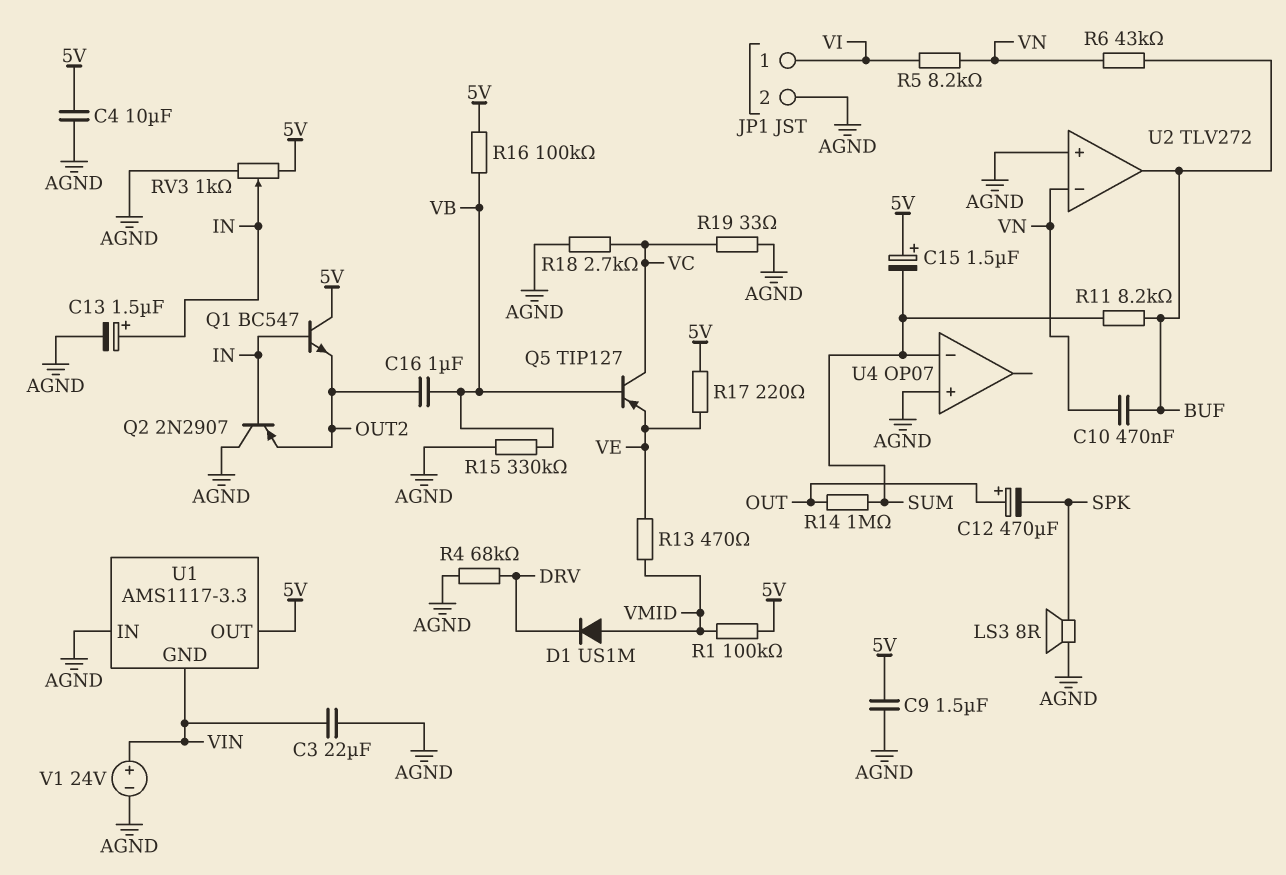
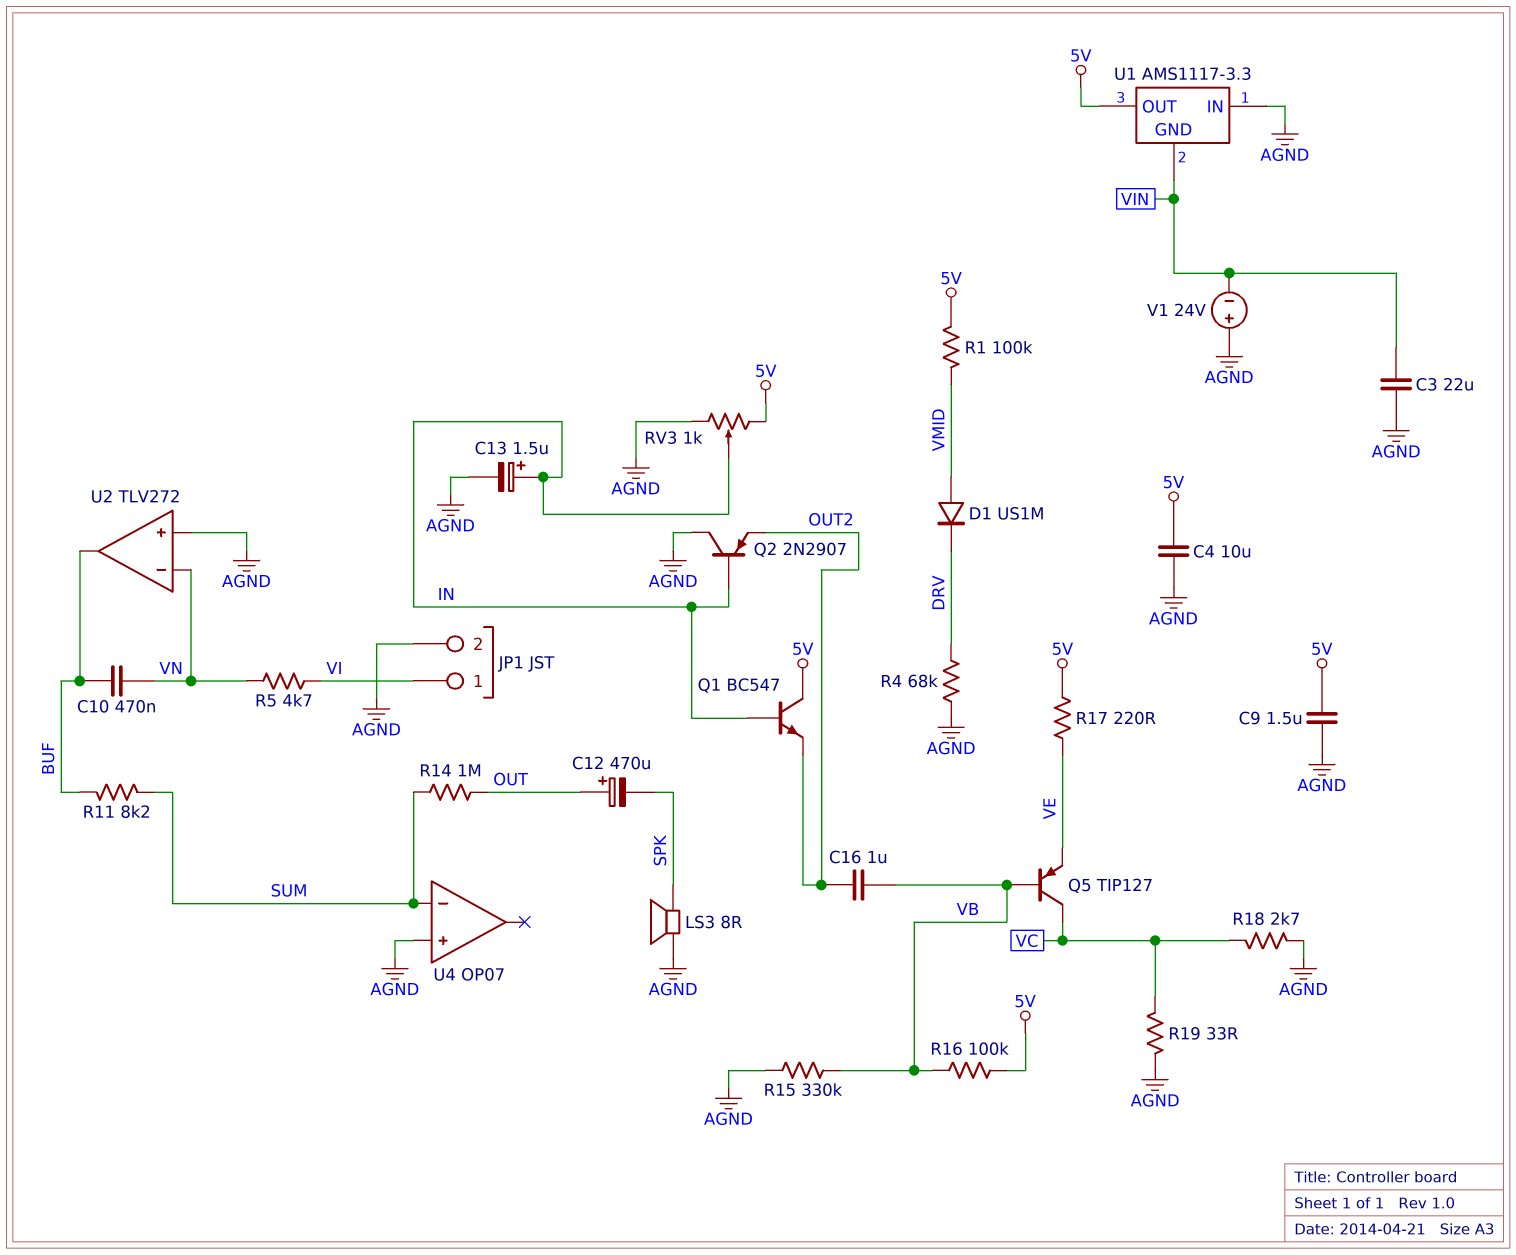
C15: 1.5uF (plus 5V, minus SUM) -> none
R5: 8.2k (VI, VN) -> 4.7k (VI, VN)
R6: 43k (BUF, VN) -> none
R13: 470 (VE, VMID) -> none
V1: 24V (plus VIN, minus AGND) -> 24V (plus AGND, minus VIN)

